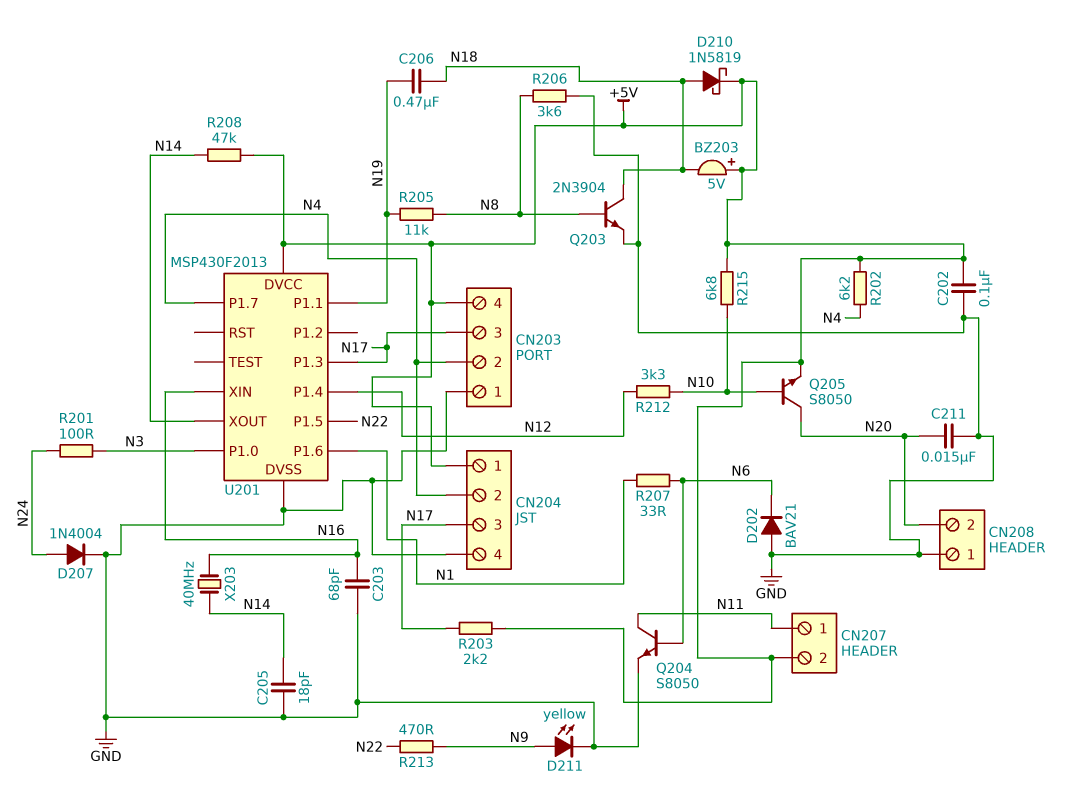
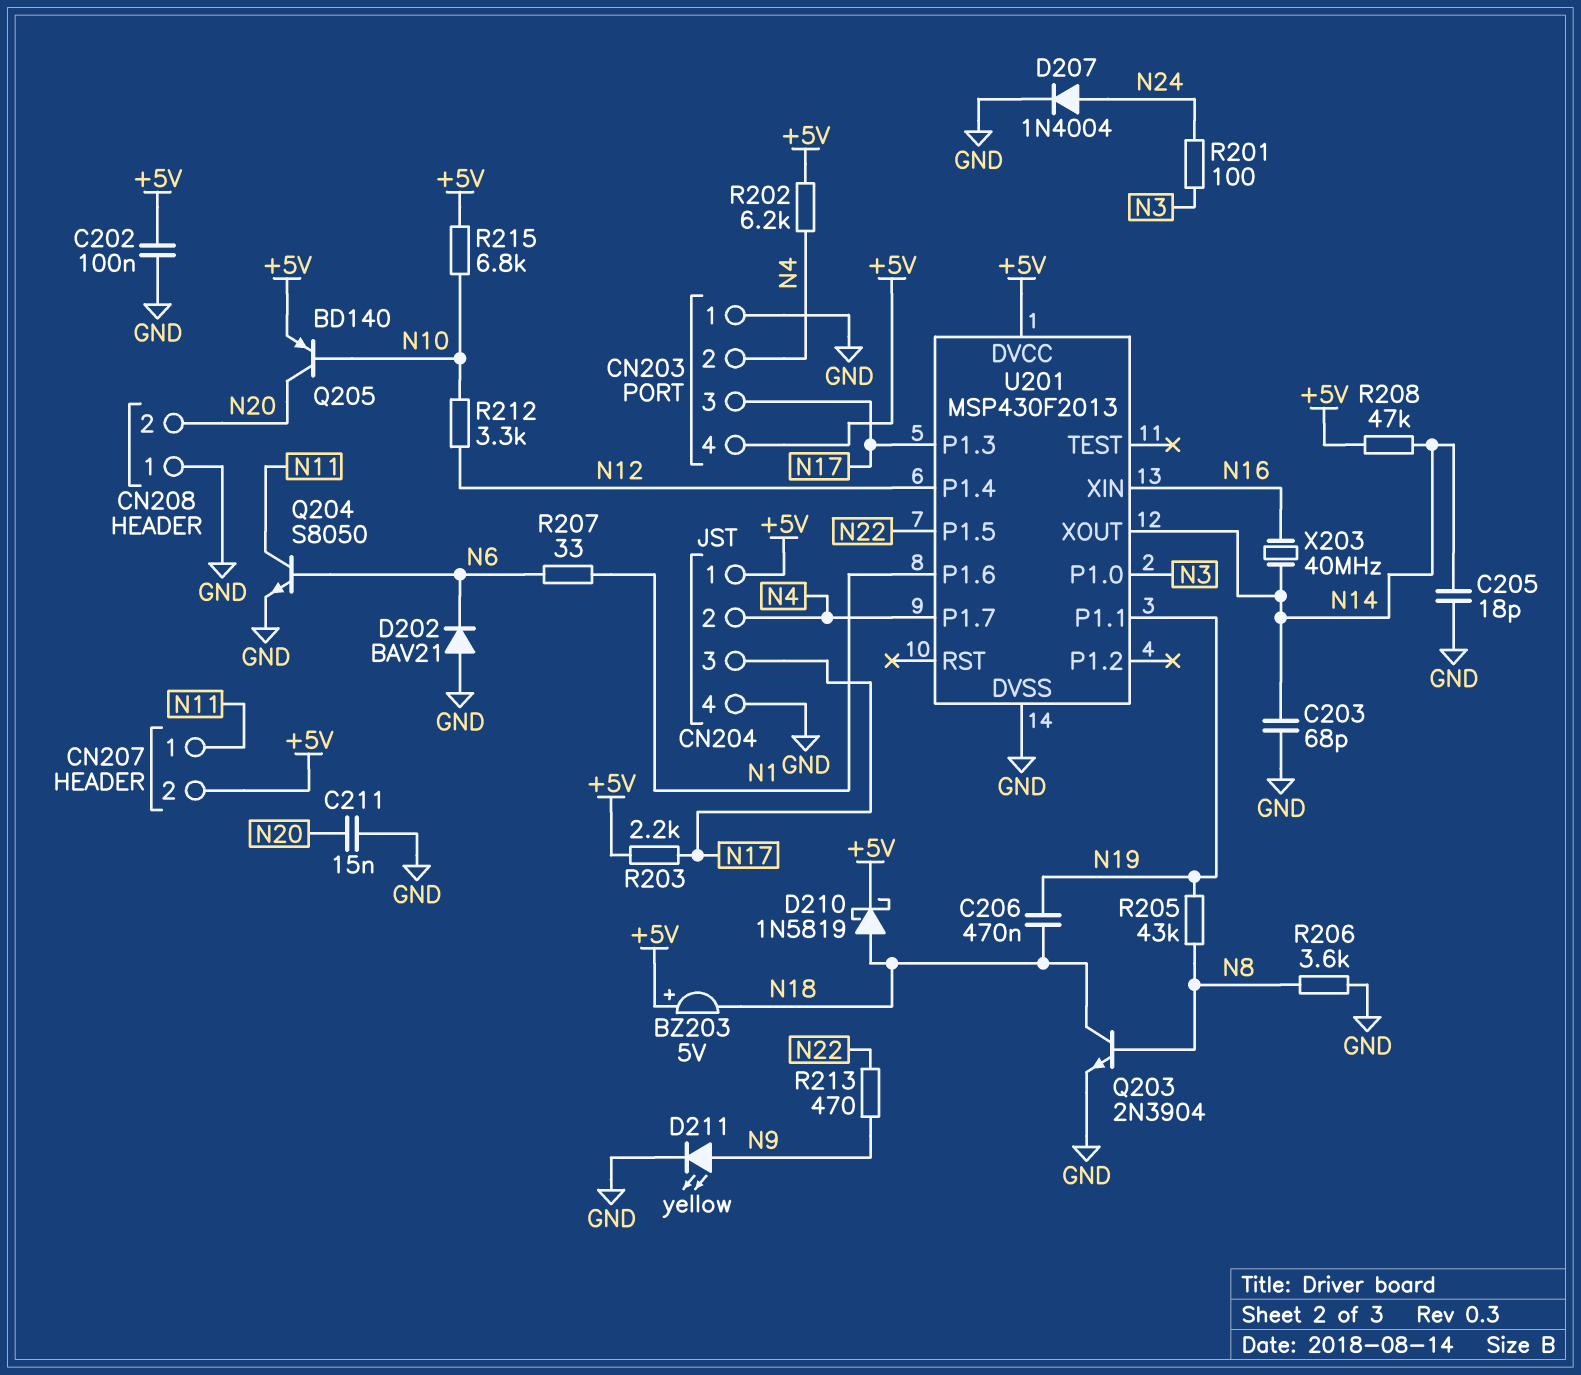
C203: 68pF (GND, N16) -> 68pF (GND, N14)
Q205: NPN S8050 (B N10, C N20, E +5V) -> PNP BD140 (B N10, C N20, E +5V)
R205: 11k (N8, N19) -> 43k (N8, N19)

